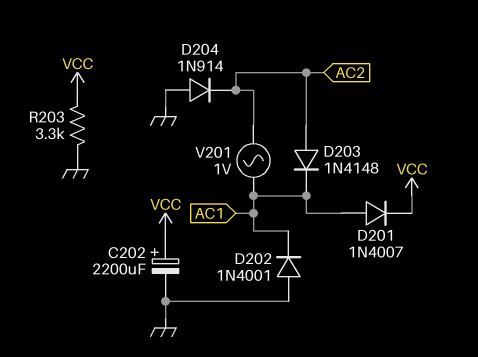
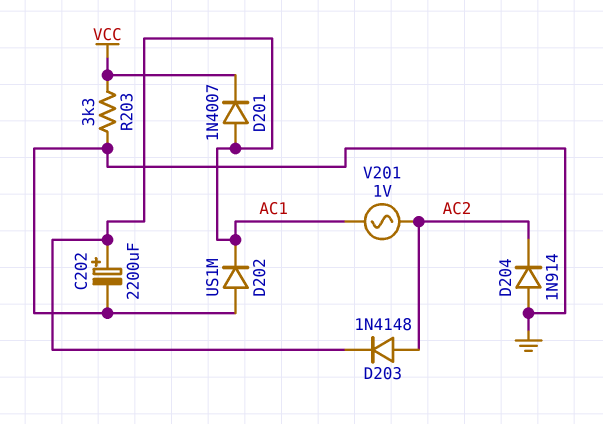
C202: 2200uF (plus VCC, minus GND) -> 2200uF (plus AC1, minus GND)
D202: diode 1N4001 (A GND, K AC1) -> diode US1M (A GND, K AC1)

